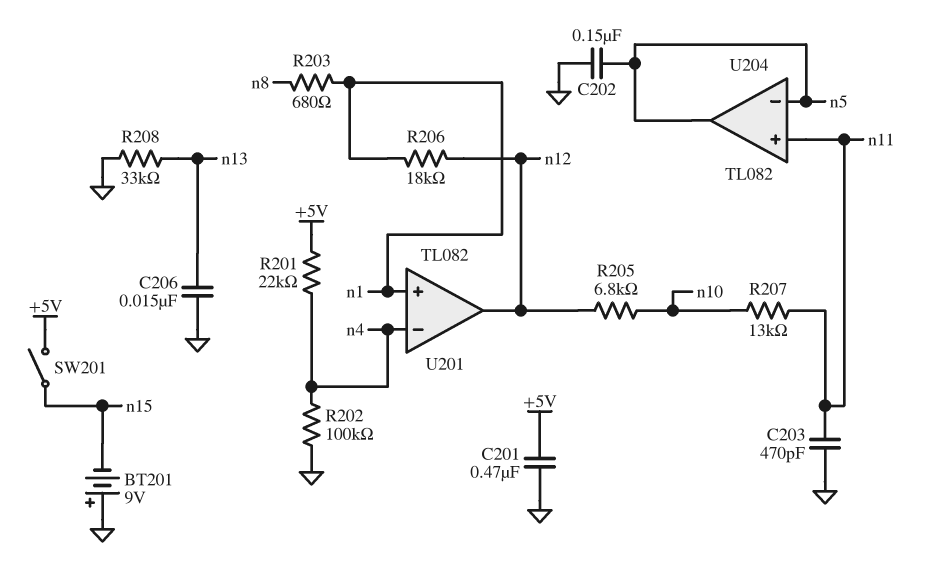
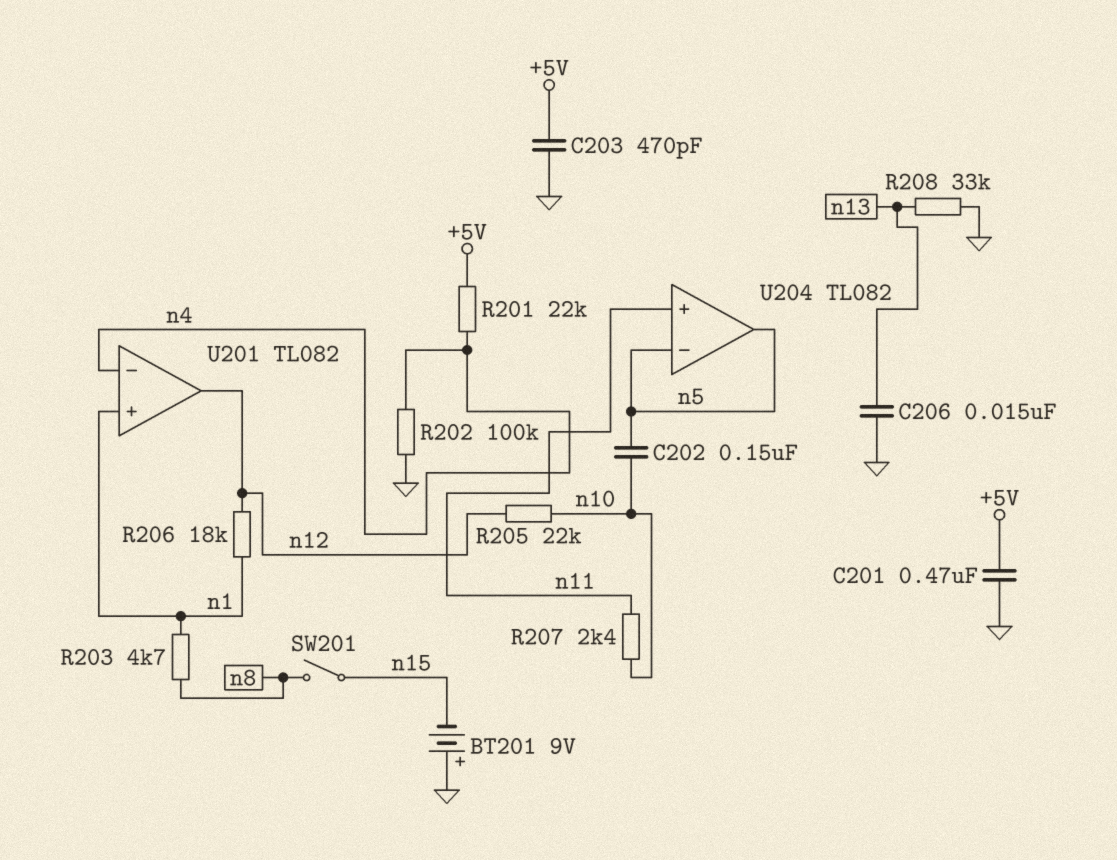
C202: 150nF (GND, n5) -> 150nF (n5, n10)
C203: 470pF (GND, n11) -> 470pF (+5V, GND)
R203: 680 (n1, n8) -> 4.7k (n1, n8)
R205: 6.8k (n10, n12) -> 22k (n10, n12)
R207: 13k (n10, n11) -> 2.4k (n10, n11)
SW201: switch (+5V, n15) -> switch (n8, n15)

